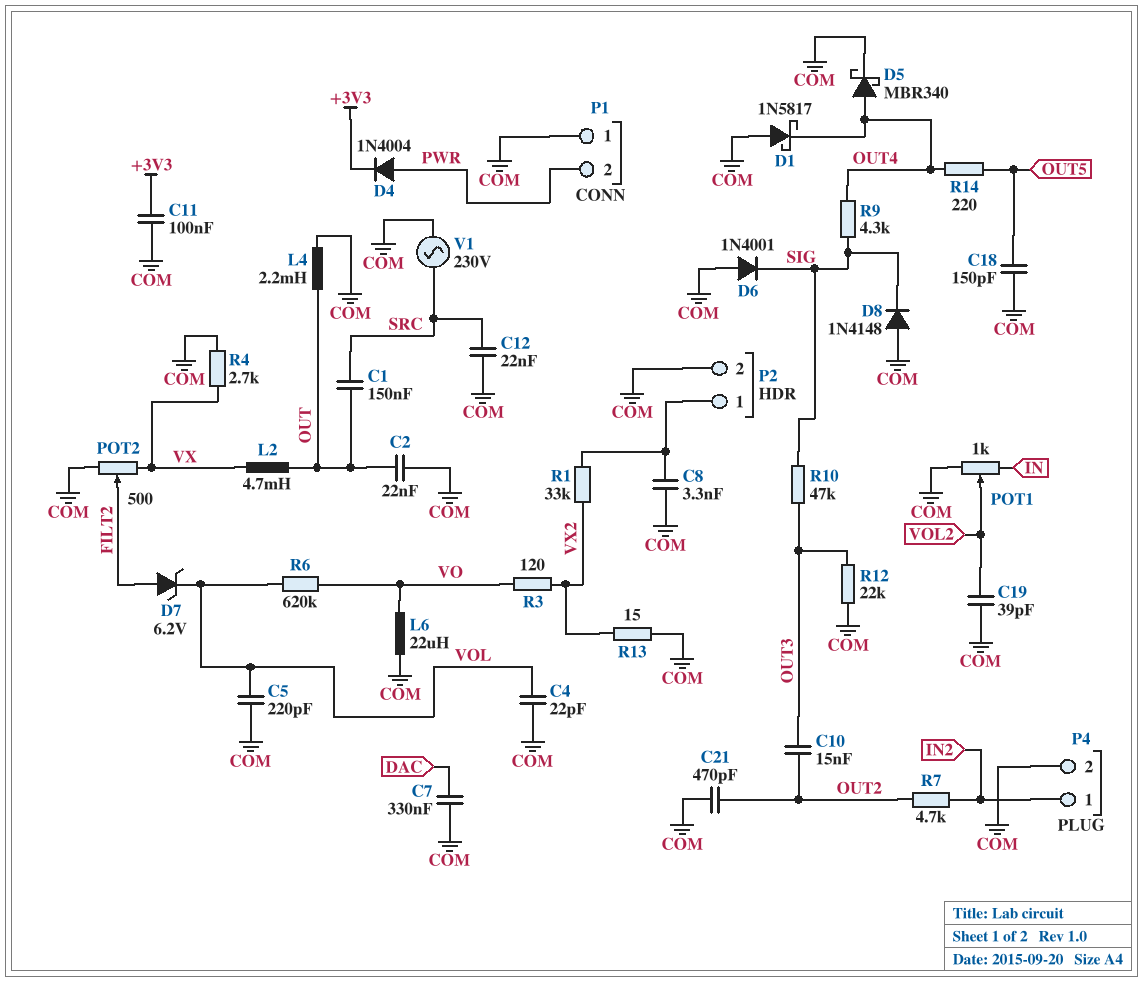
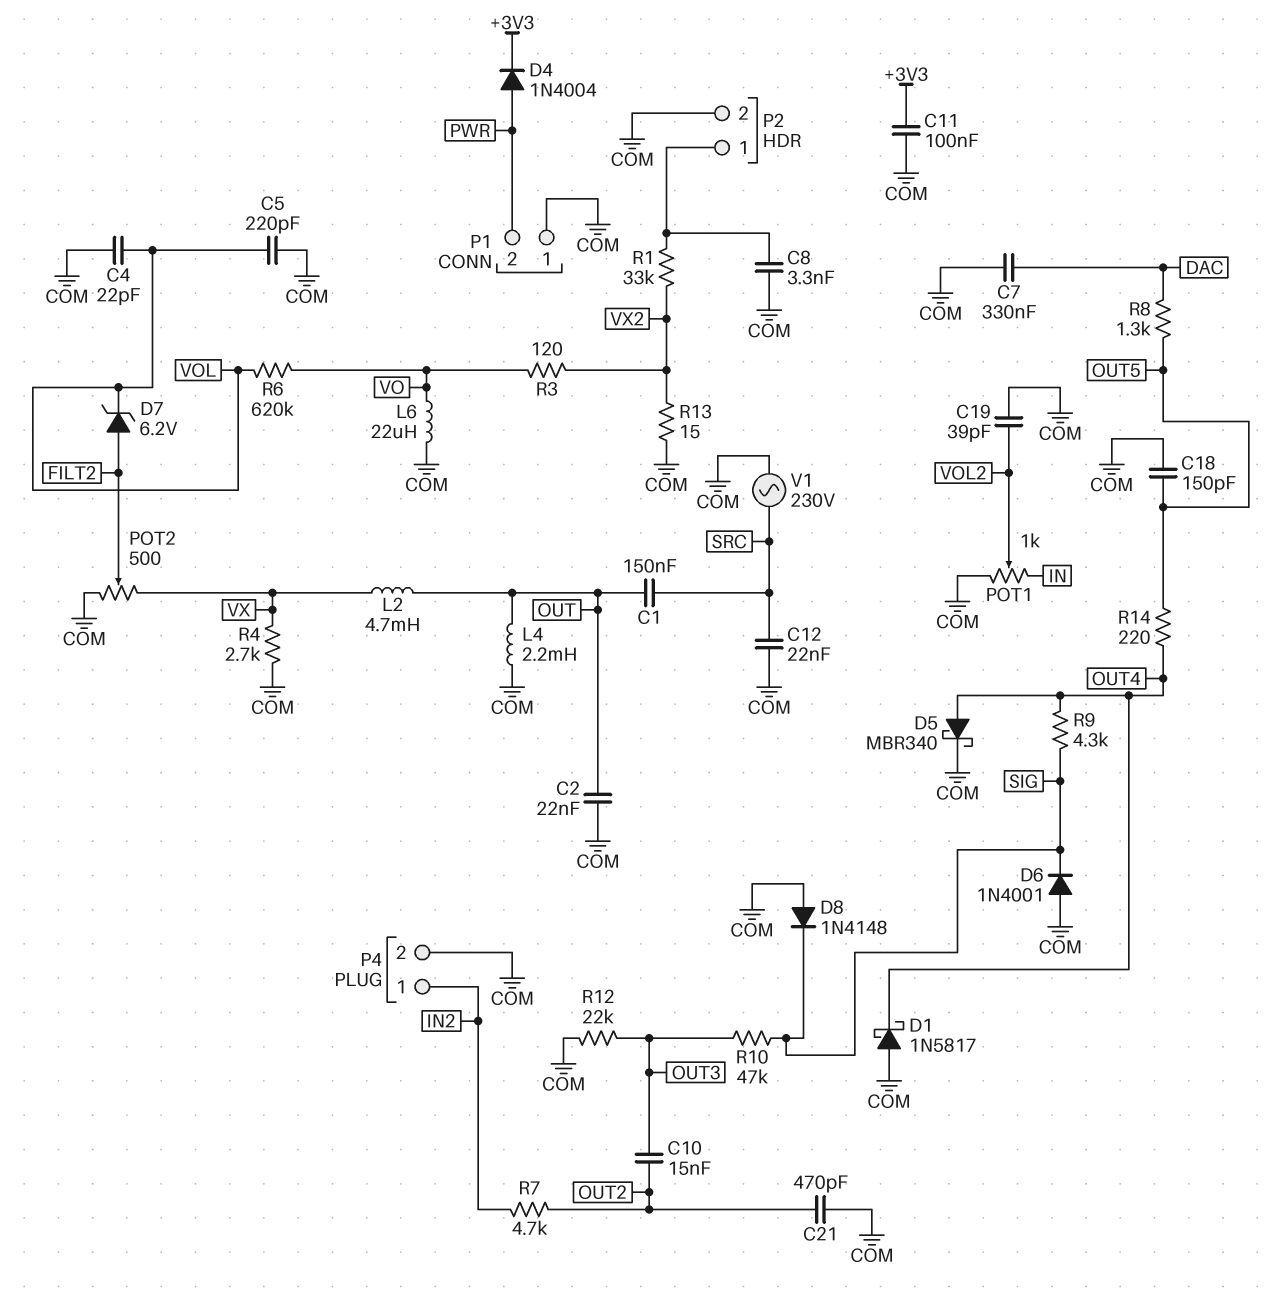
R8: none -> 1.3k (DAC, OUT5)

